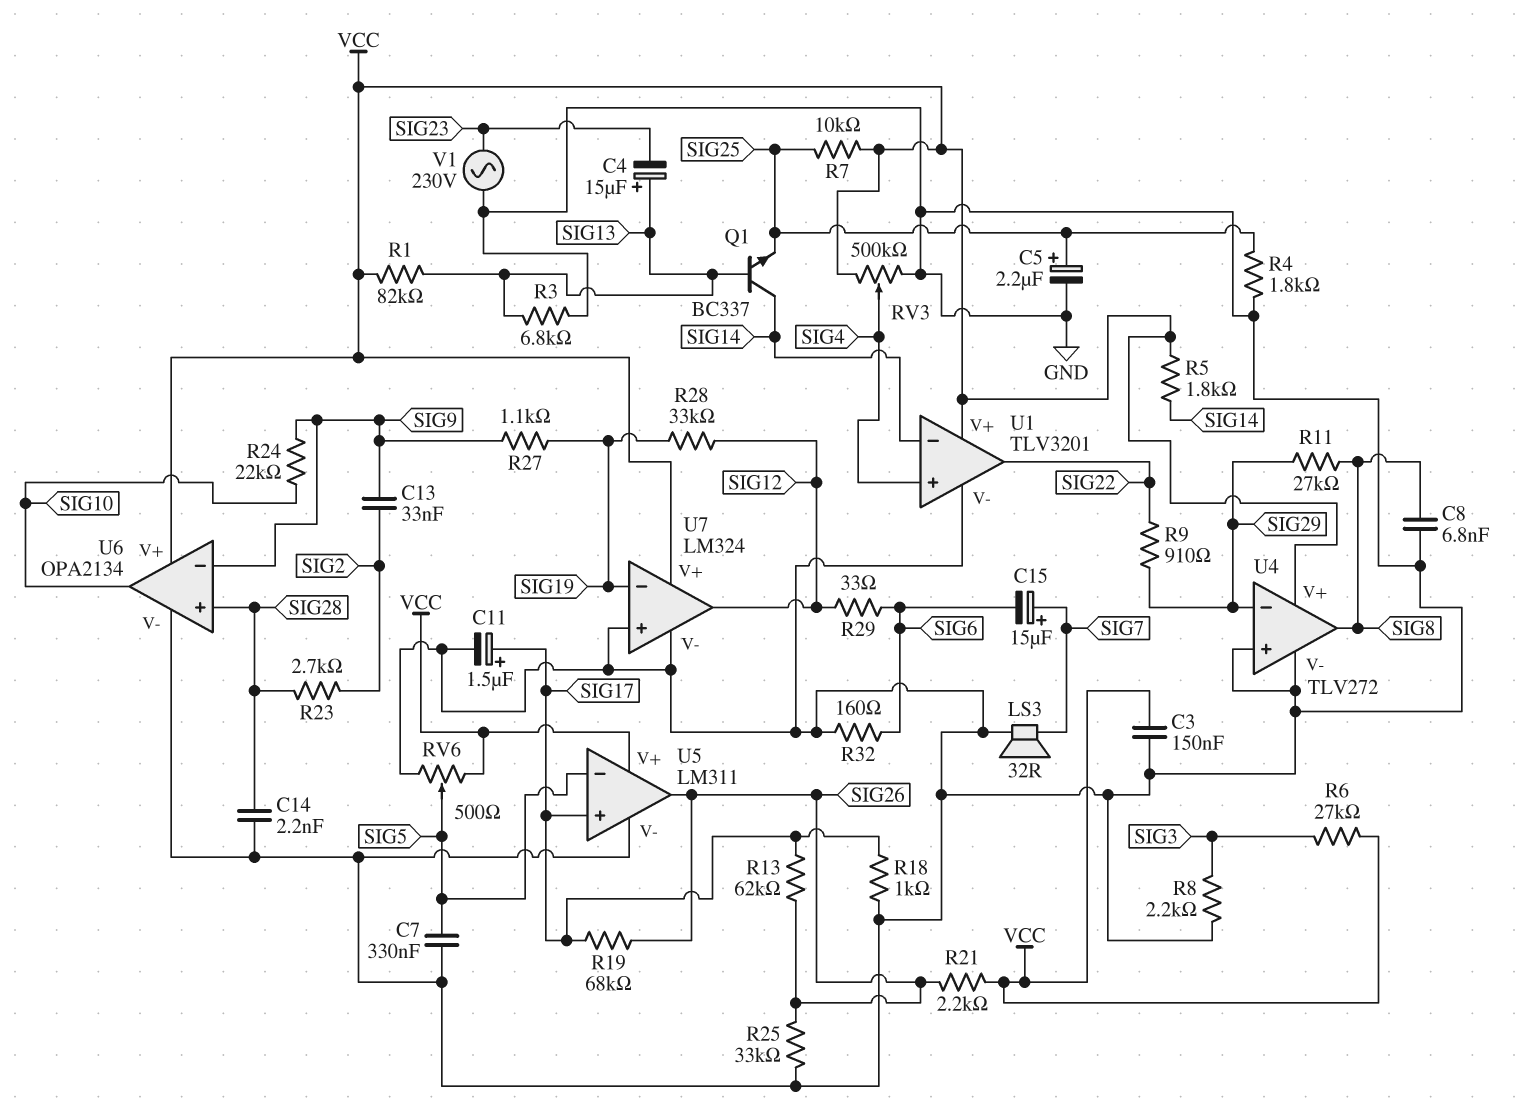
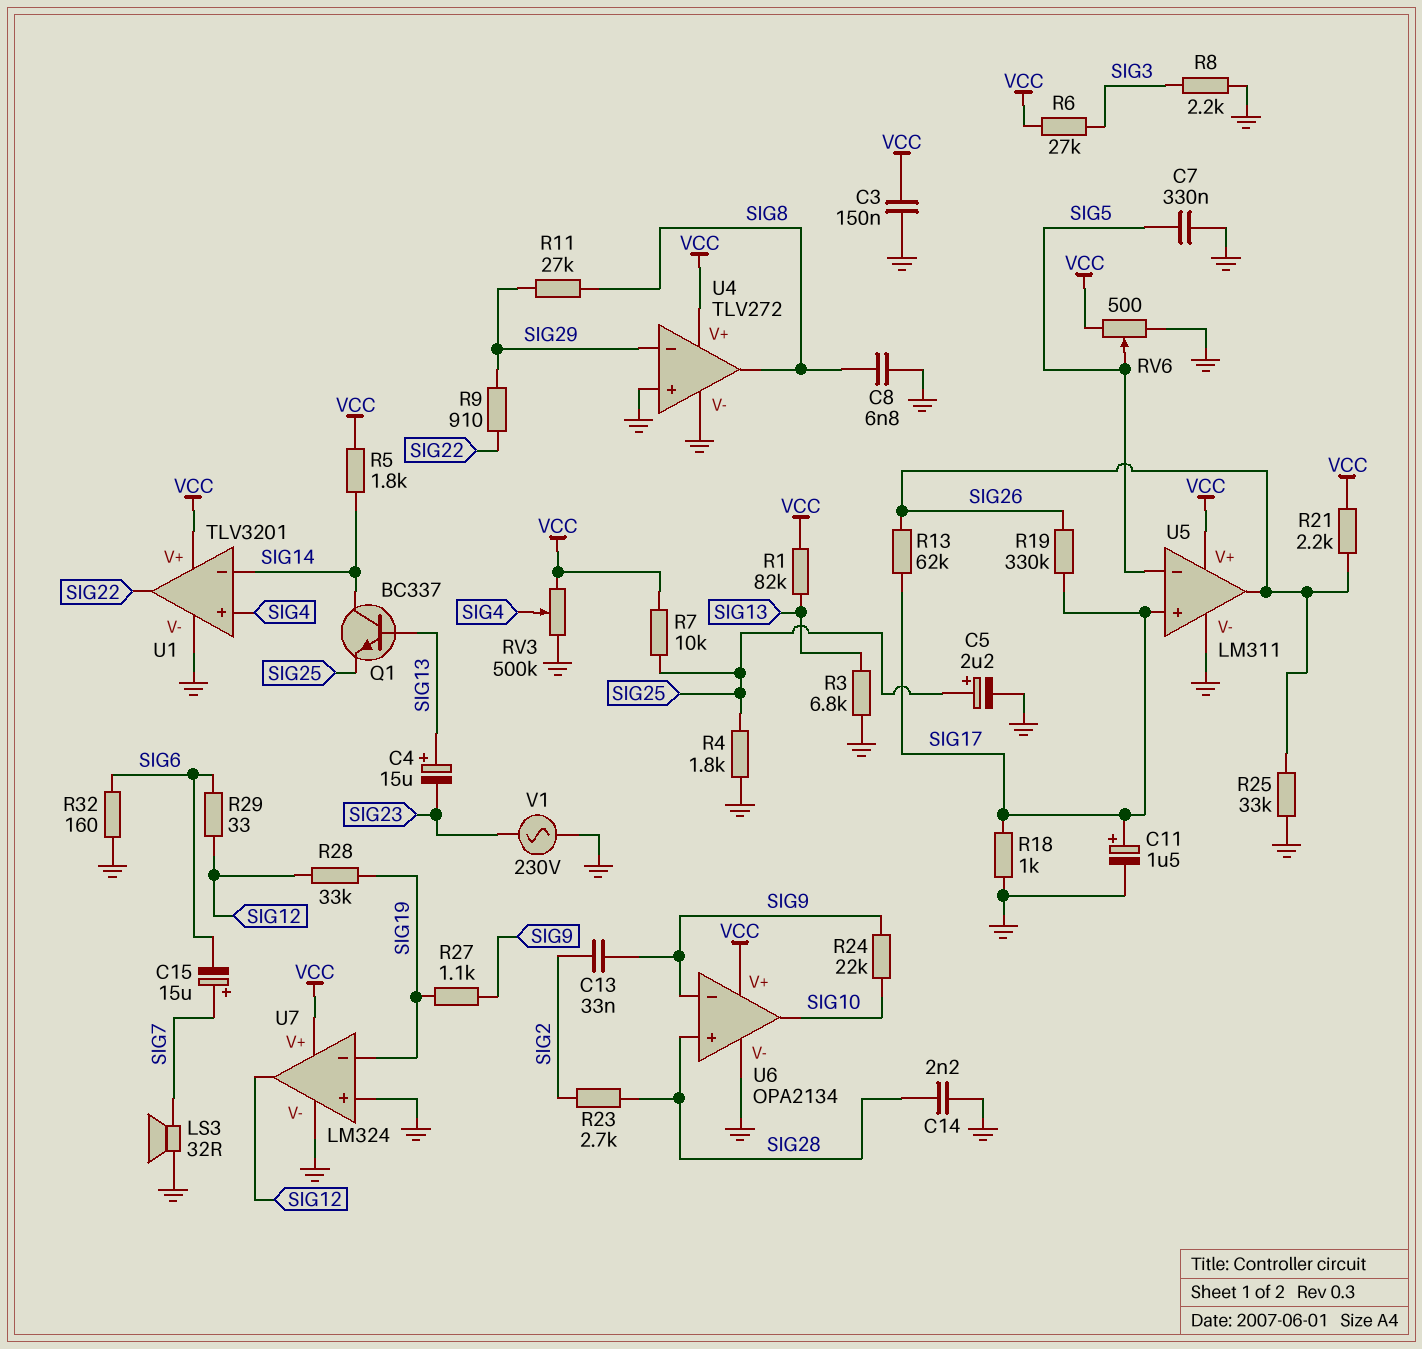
R19: 68k (SIG17, SIG26) -> 330k (SIG17, SIG26)

